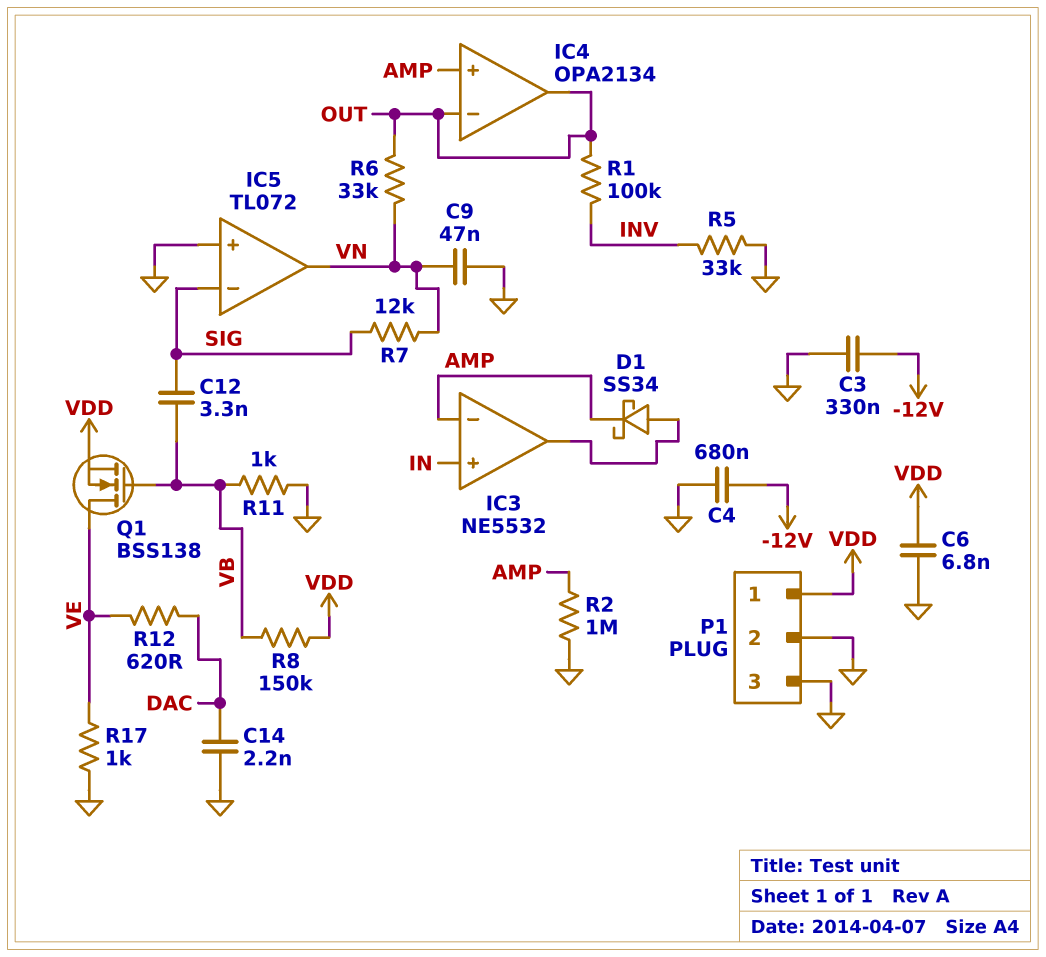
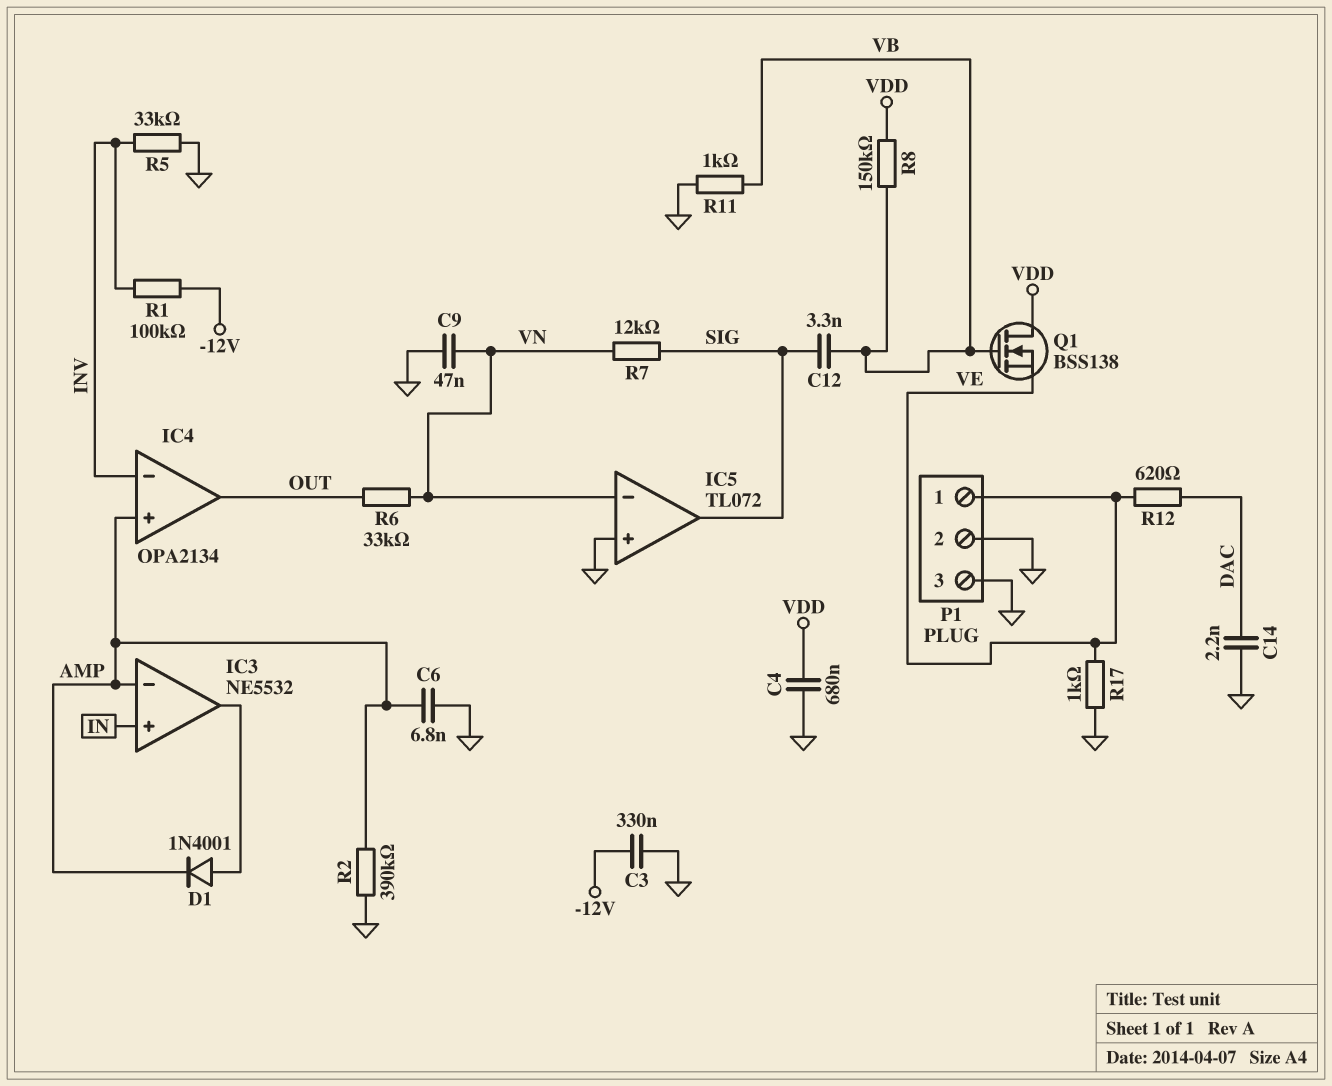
C4: 680nF (-12V, GND) -> 680nF (GND, VDD)
C6: 6.8nF (GND, VDD) -> 6.8nF (AMP, GND)
D1: schottky SS34 (A IC3/out, K AMP) -> diode 1N4001 (A IC3/out, K AMP)
IC4 pin in-: OUT -> INV
IC5 pin in-: SIG -> VN
IC5 pin out: VN -> SIG
P1 pin 1: VDD -> VE
Q1: NMOS BSS138 (G VB, D VE, S VDD) -> NMOS BSS138 (G VB, D VDD, S VE)
R1: 100k (INV, OUT) -> 100k (-12V, INV)
R2: 1M (AMP, GND) -> 390k (AMP, GND)

